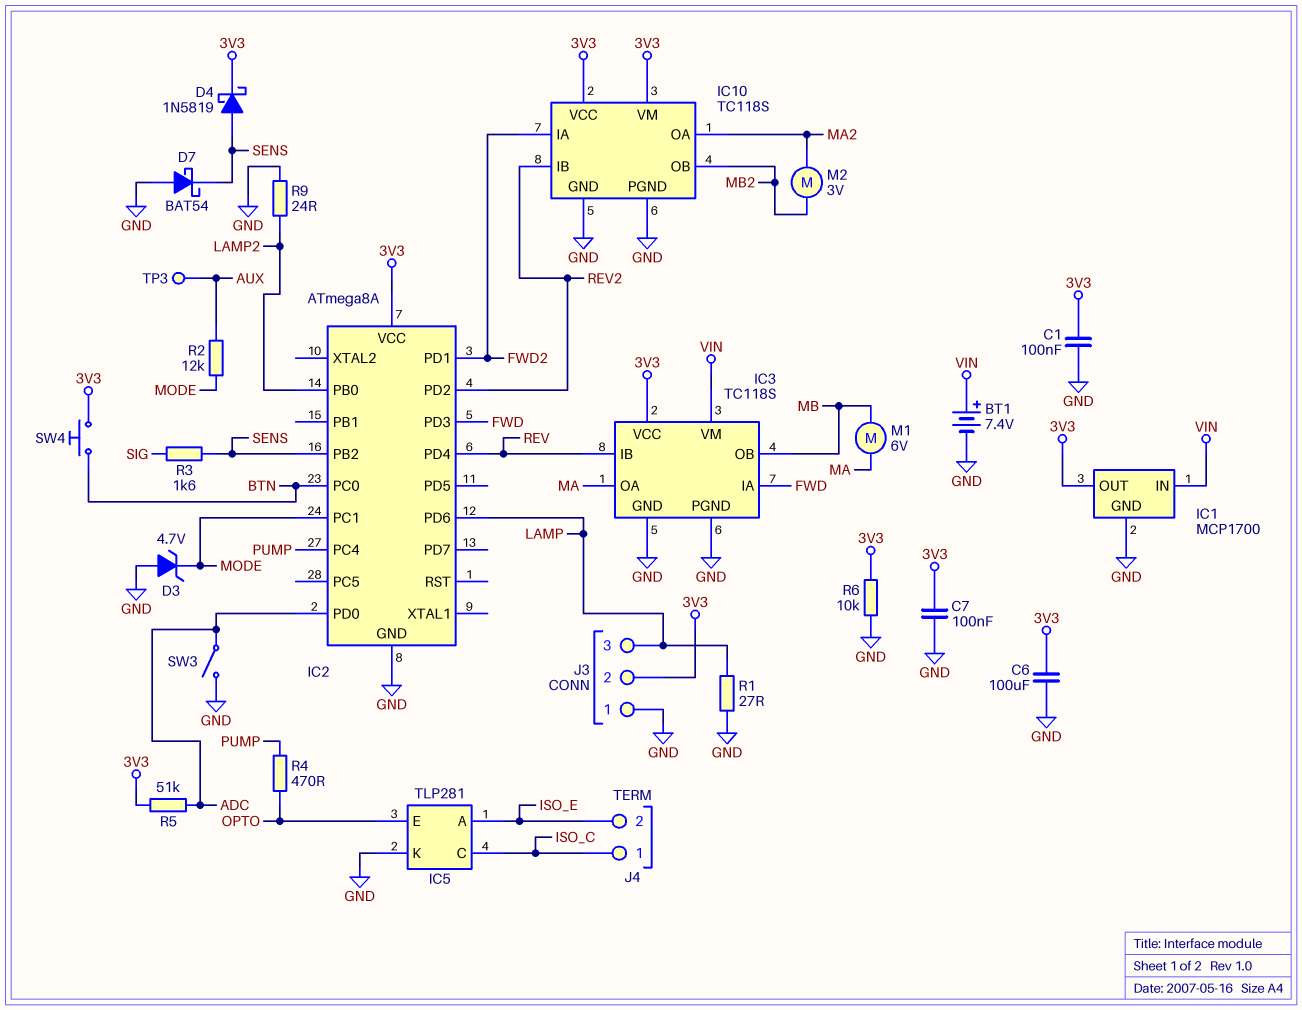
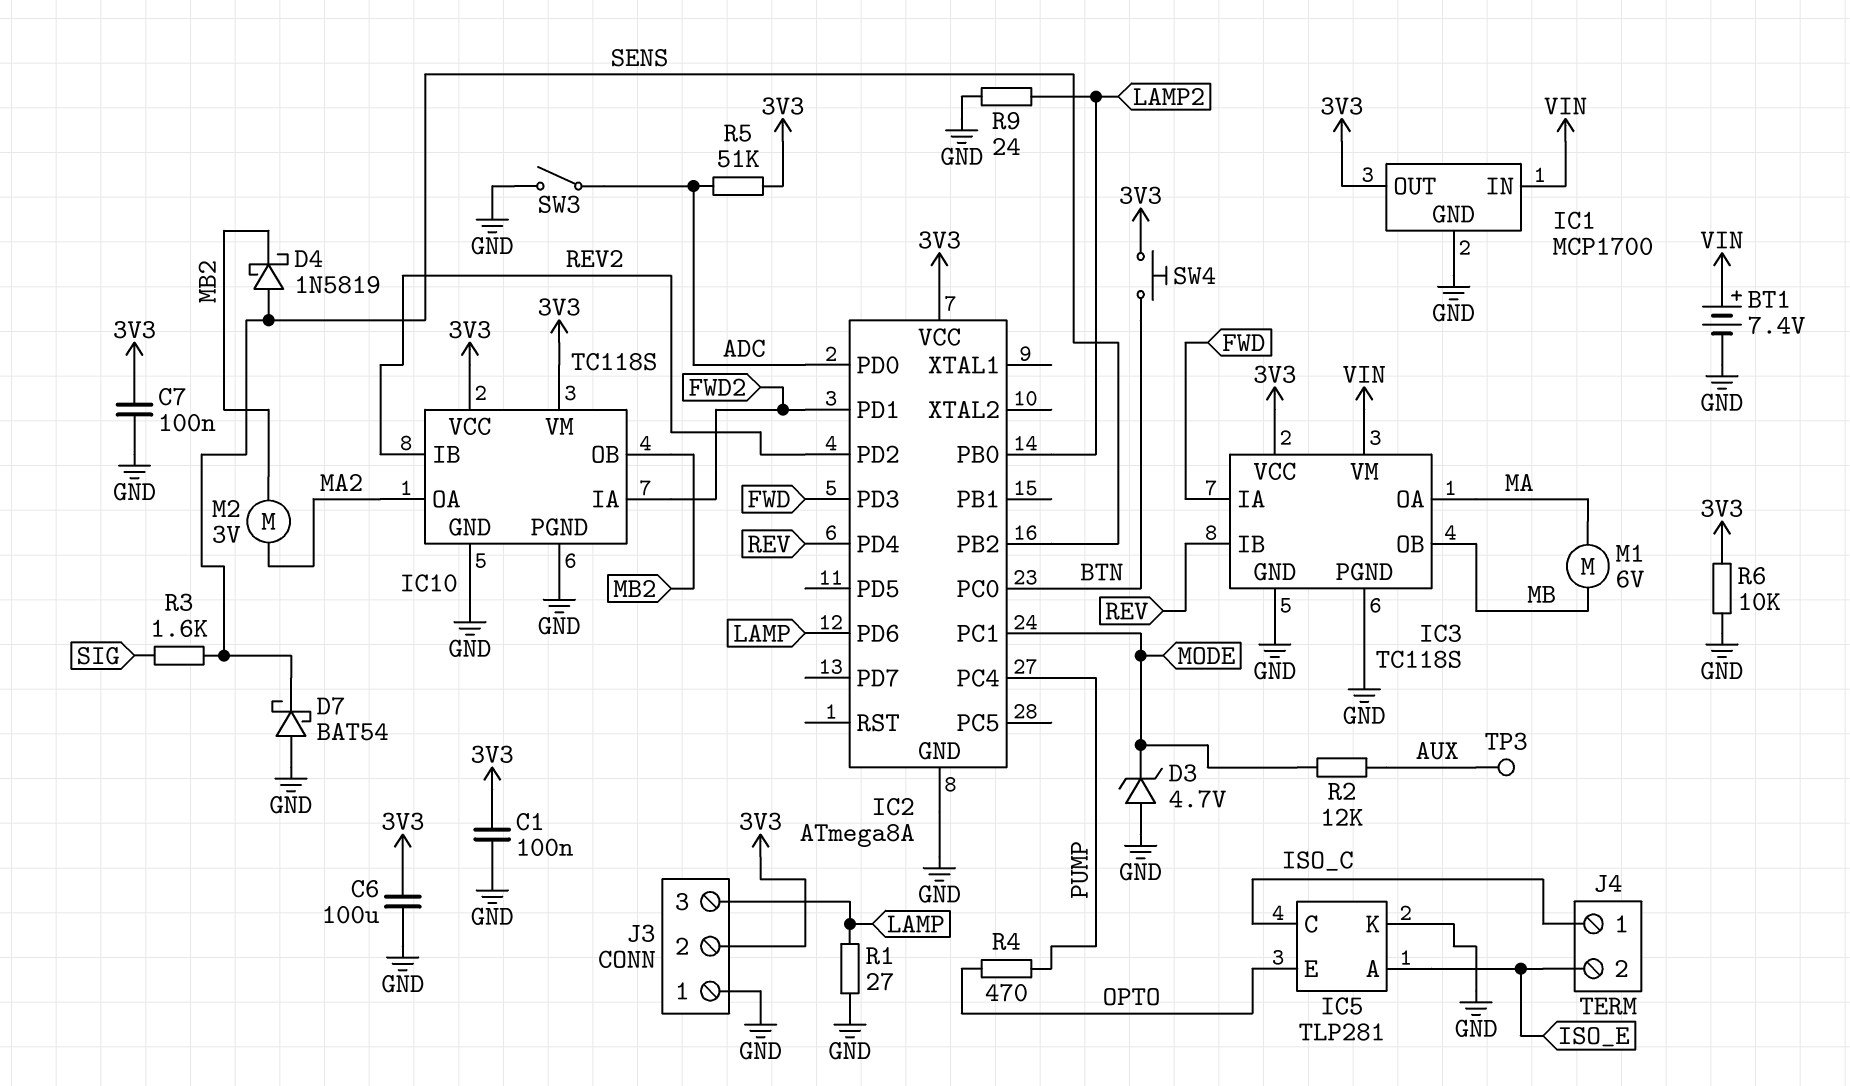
D4: schottky 1N5819 (A SENS, K 3V3) -> schottky 1N5819 (A SENS, K MB2)

